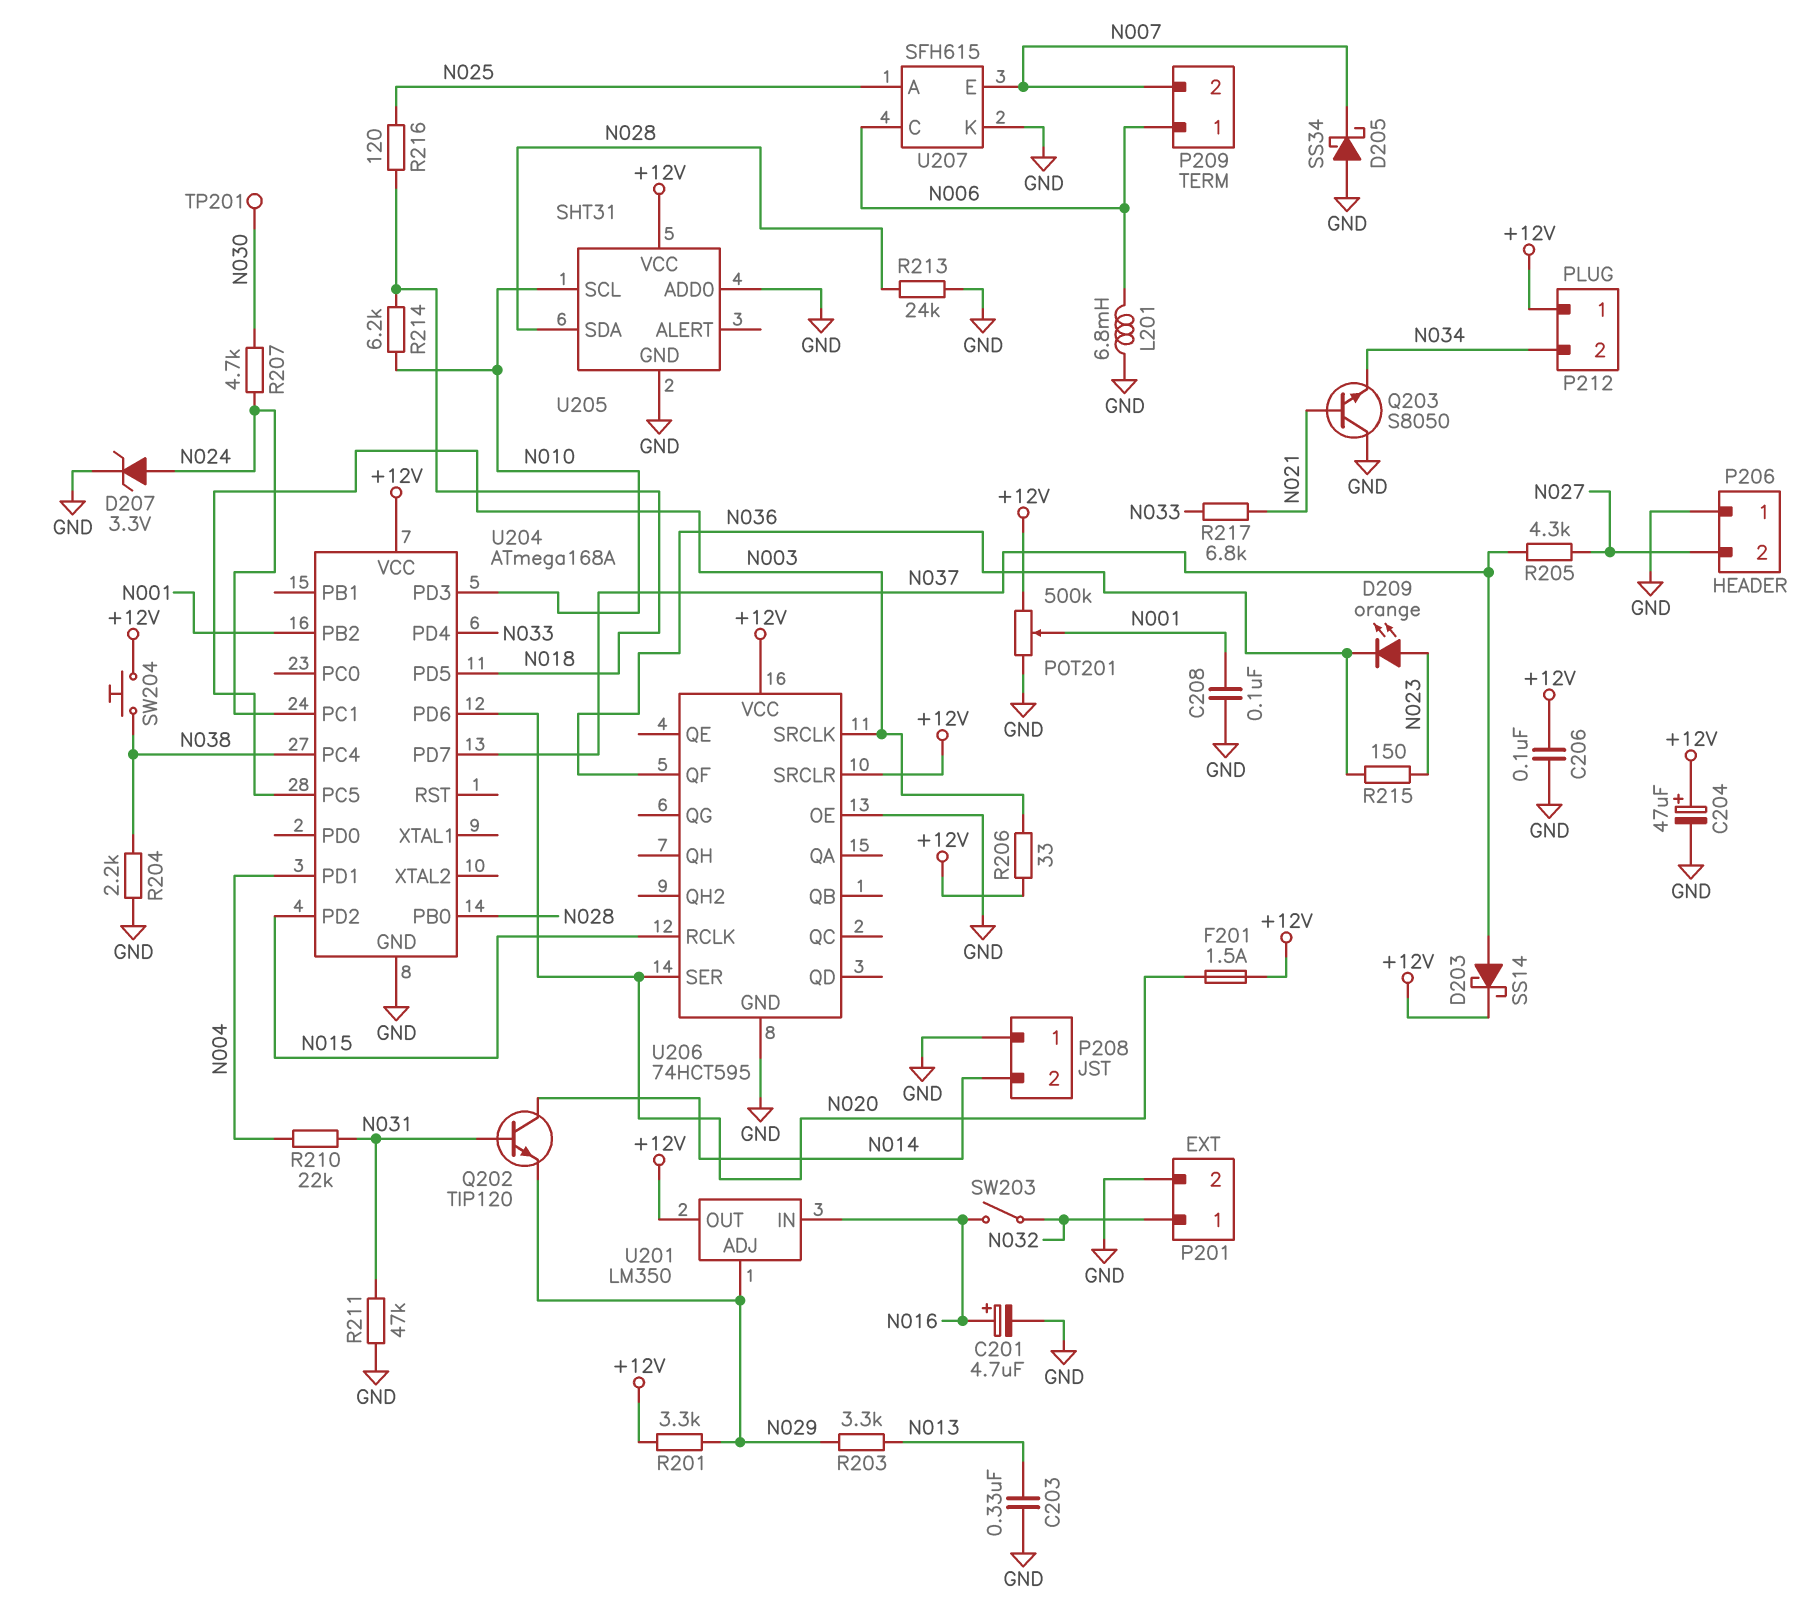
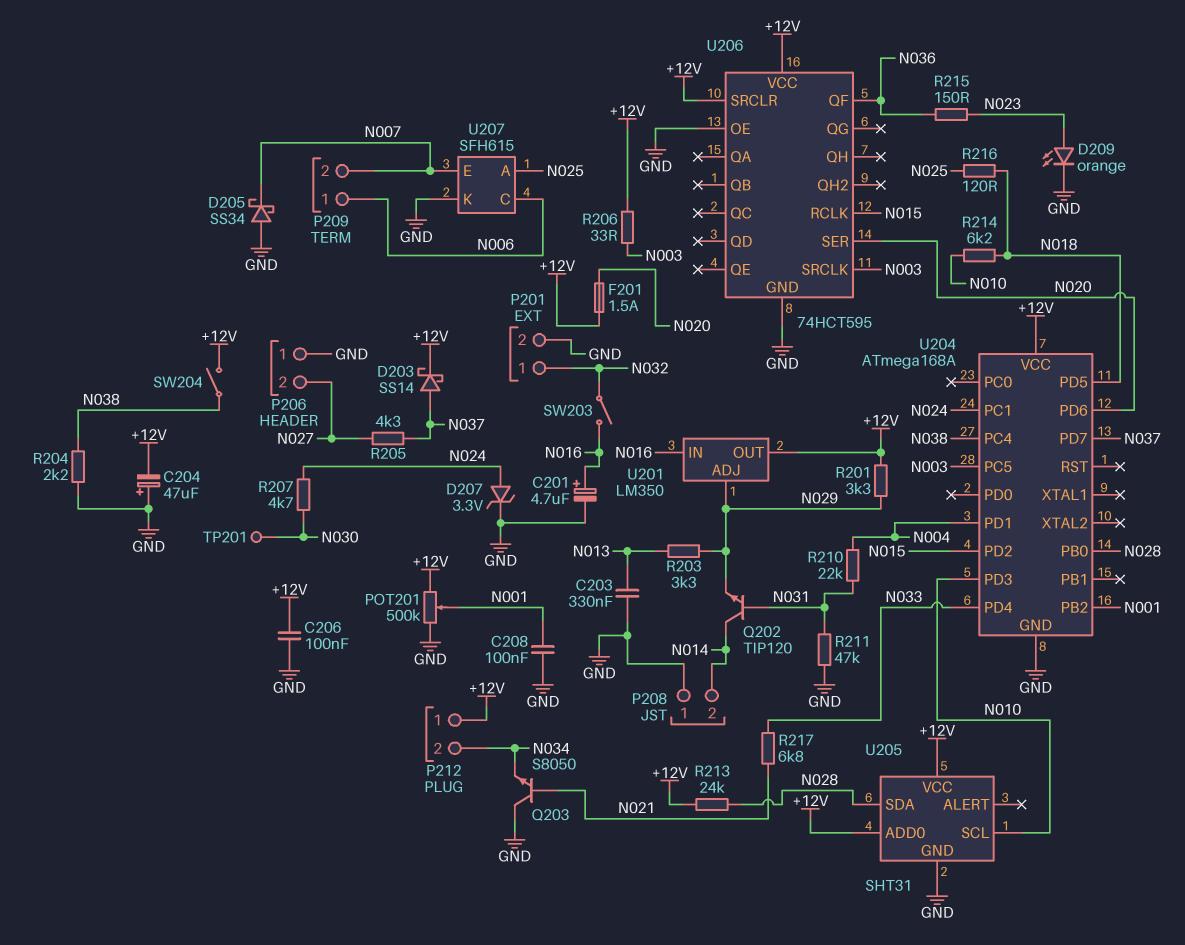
C204: 47uF (plus +12V, minus GND) -> 47uF (plus GND, minus +12V)
D209: LED orange (A N023, K N036) -> LED orange (A N023, K GND)
L201: 6.8mH (GND, N006) -> none
R213: 24k (GND, N028) -> 24k (+12V, N028)
SW204: button (+12V, N038) -> switch (+12V, N038)
U205 pin ADD0: GND -> +12V

